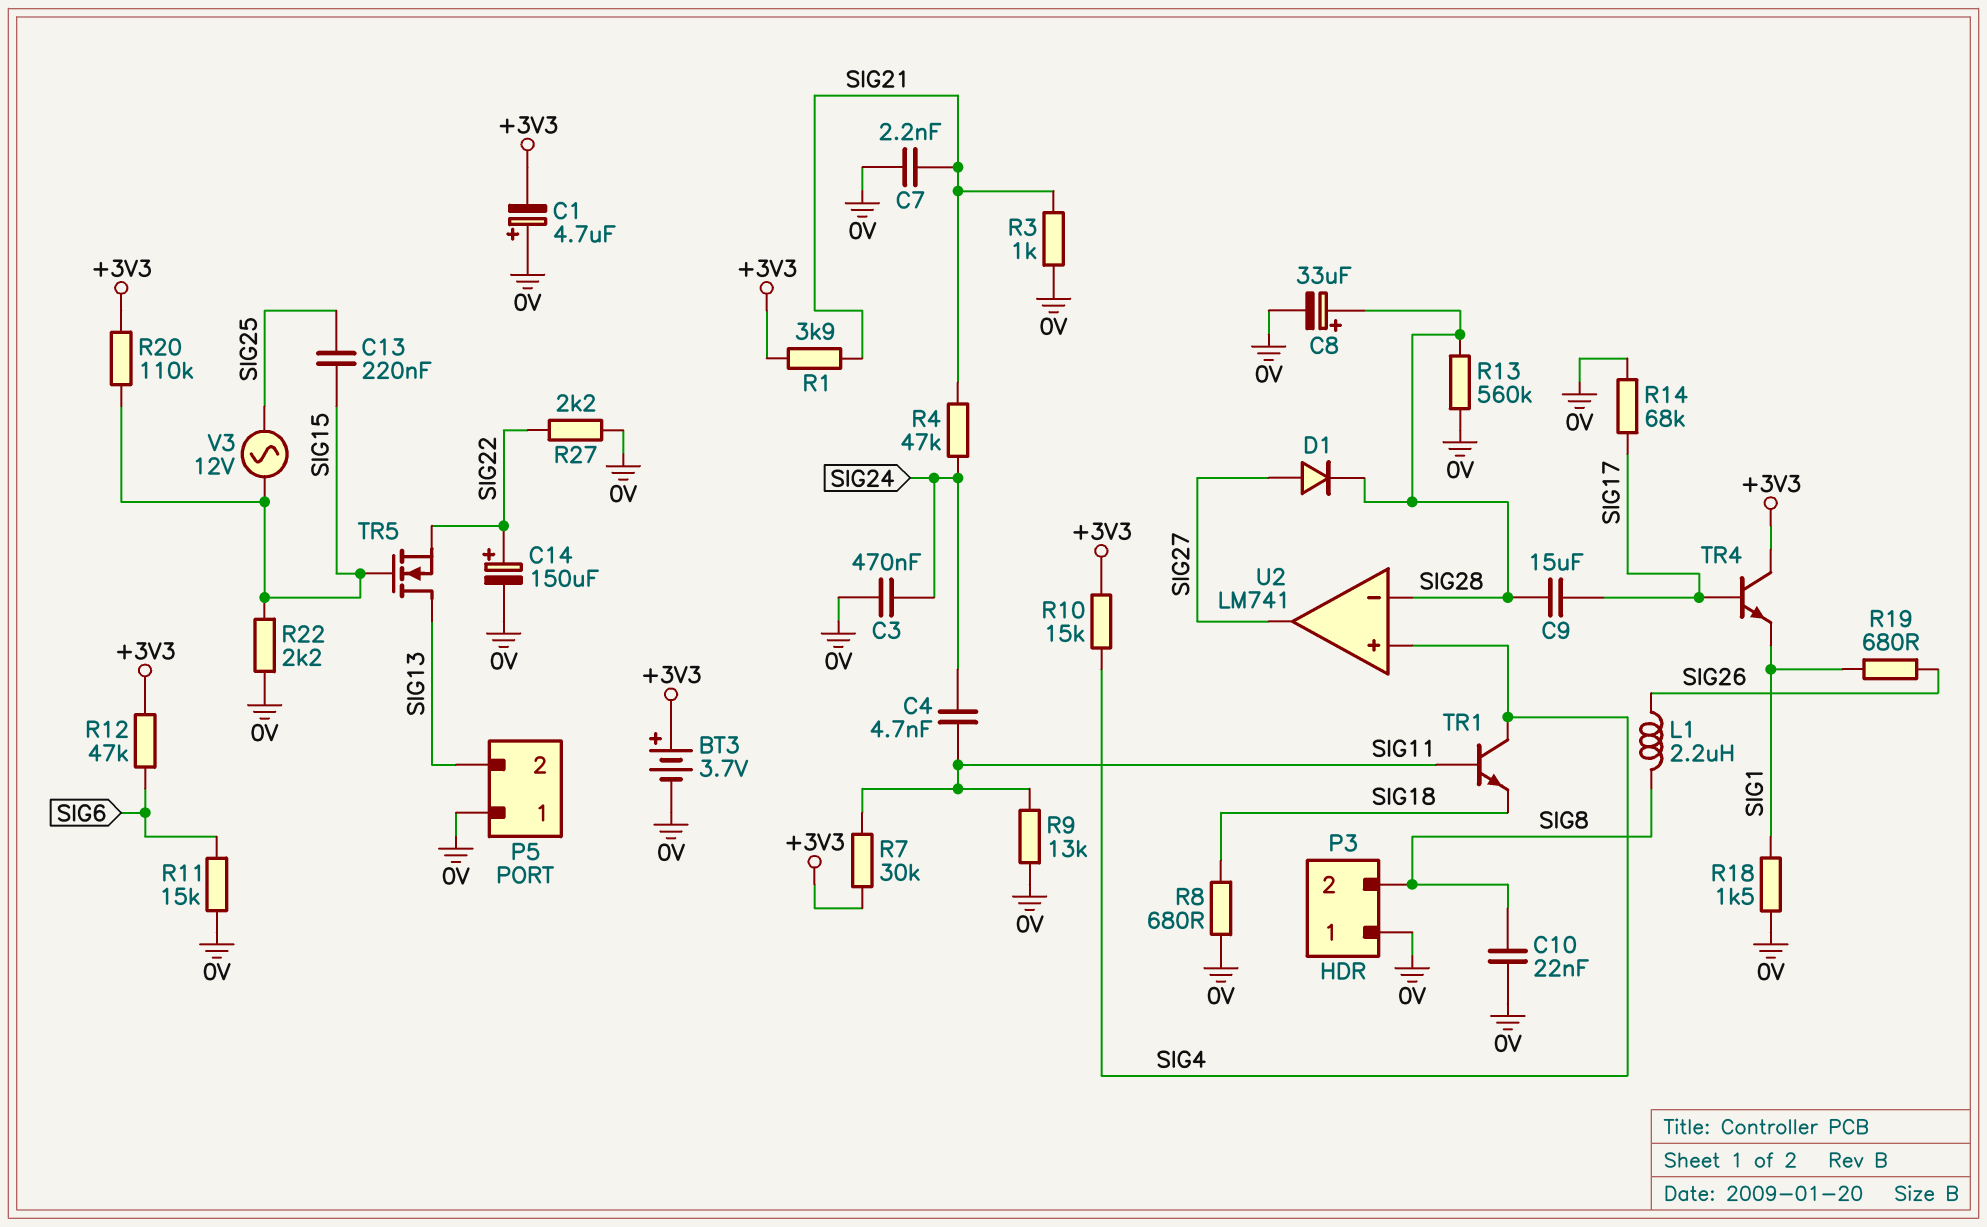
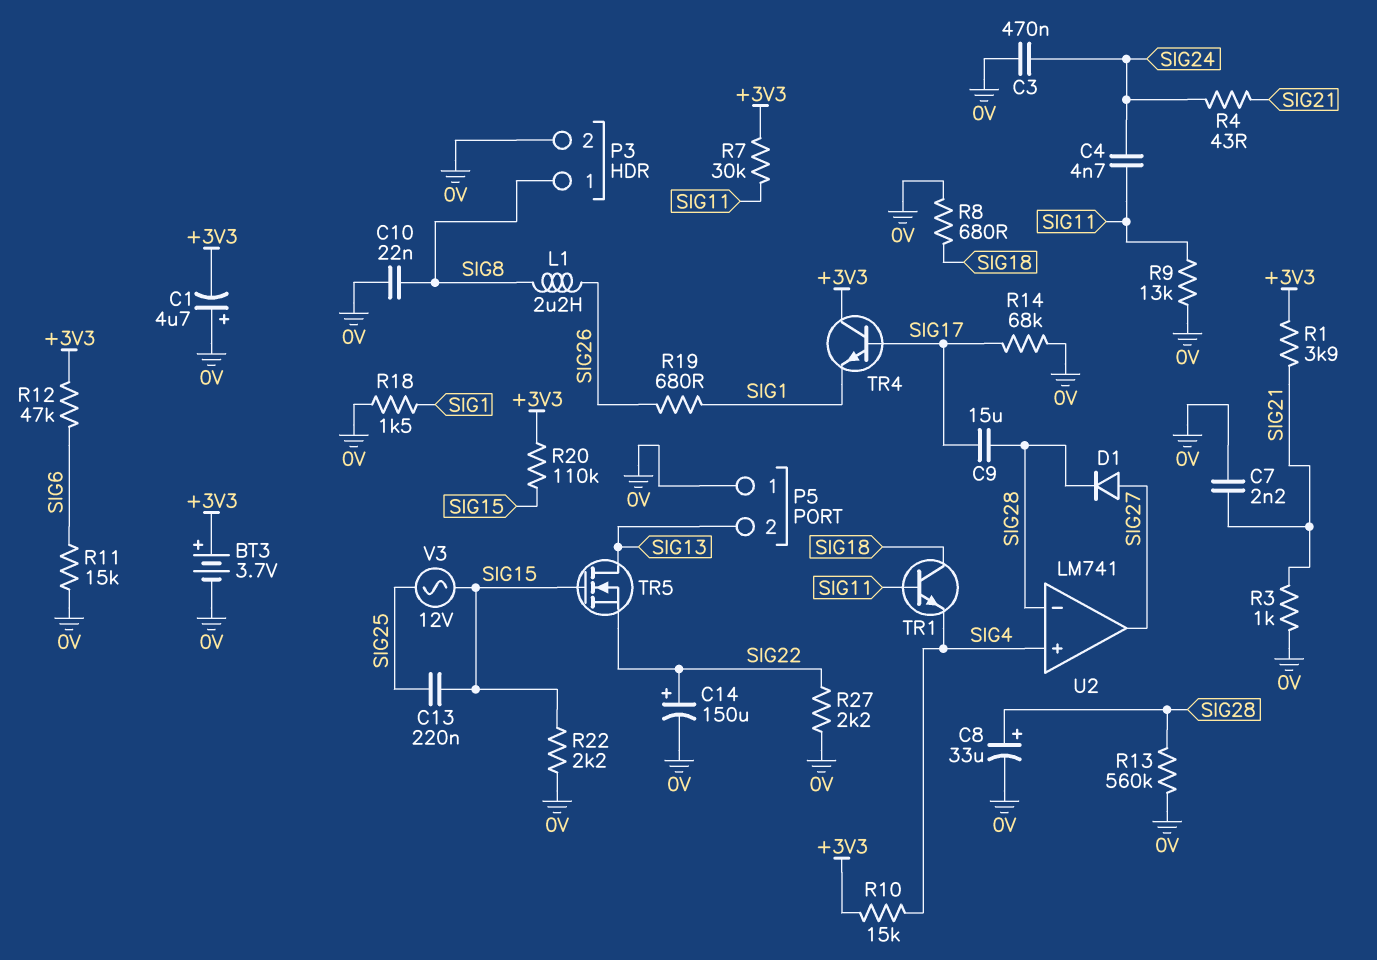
P3 pin 1: 0V -> SIG8
P3 pin 2: SIG8 -> 0V
R4: 47k (SIG21, SIG24) -> 43 (SIG21, SIG24)
TR1: NPN (B SIG11, C SIG4, E SIG18) -> NPN (B SIG11, C SIG18, E SIG4)

